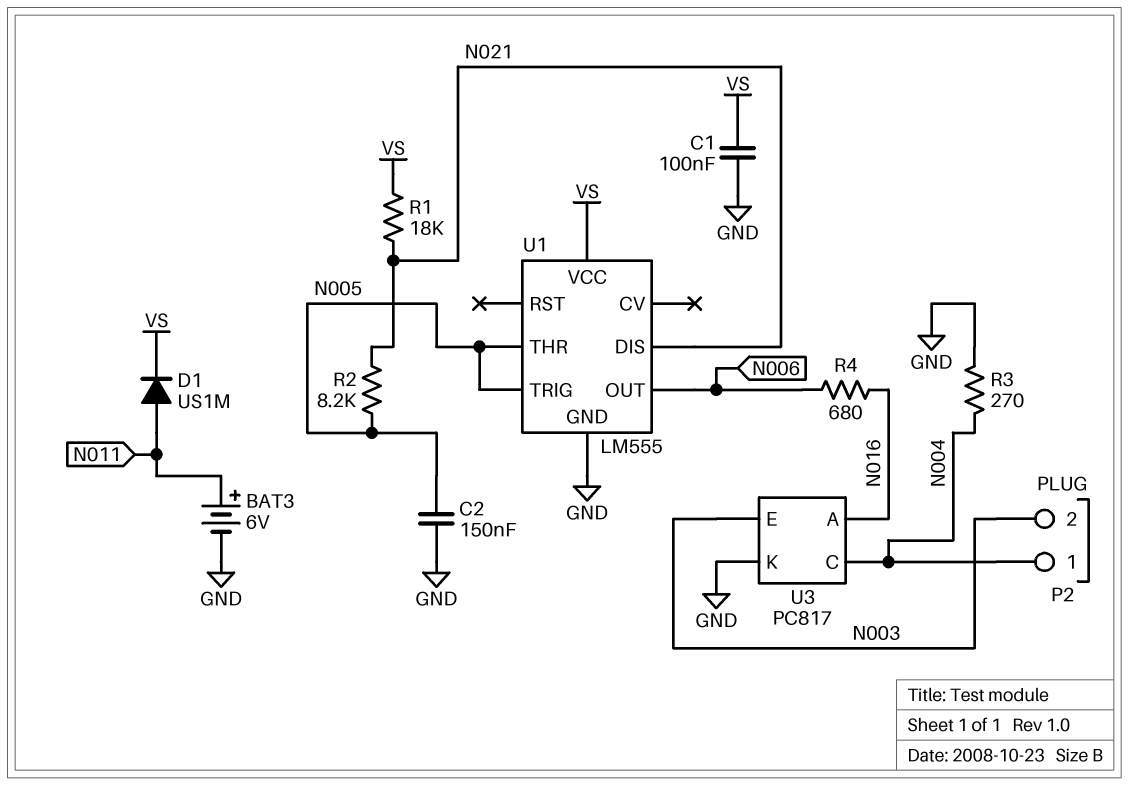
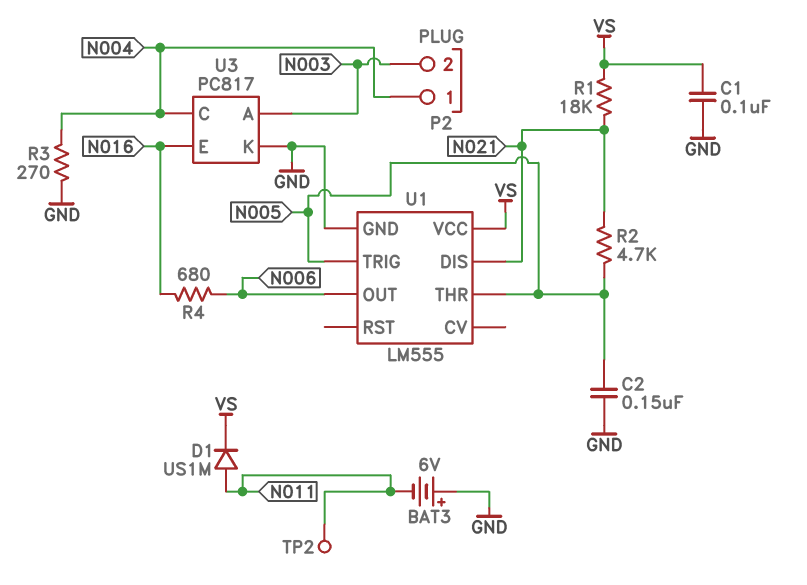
BAT3: 6V (plus N011, minus GND) -> 6V (plus GND, minus N011)
R2: 8.2k (N005, N021) -> 4.7k (N005, N021)
TP2: none -> test point (N011)
U3 pin A: N016 -> N003
U3 pin E: N003 -> N016

